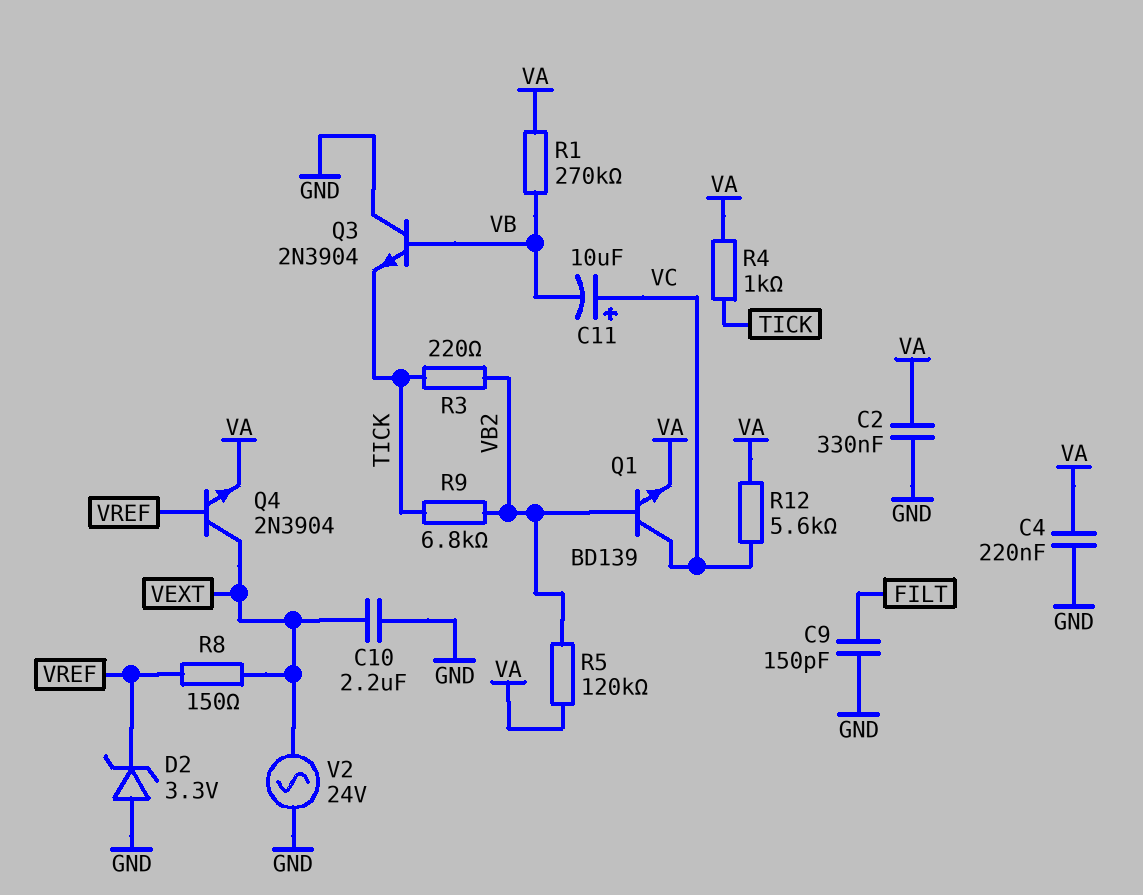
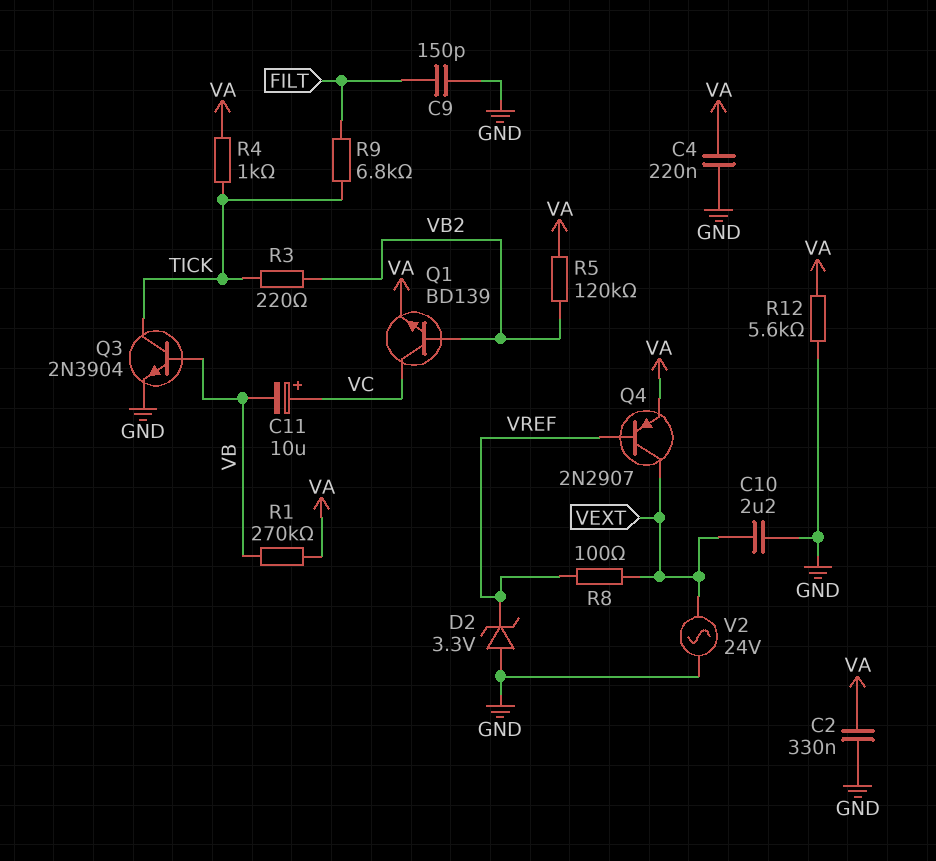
Q3: NPN 2N3904 (B VB, C GND, E TICK) -> NPN 2N3904 (B VB, C TICK, E GND)
Q4: NPN 2N3904 (B VREF, C VEXT, E VA) -> PNP 2N2907 (B VREF, C VEXT, E VA)
R8: 150 (VEXT, VREF) -> 100 (VEXT, VREF)
R9: 6.8k (TICK, VB2) -> 6.8k (FILT, TICK)
R12: 5.6k (VA, VC) -> 5.6k (GND, VA)

